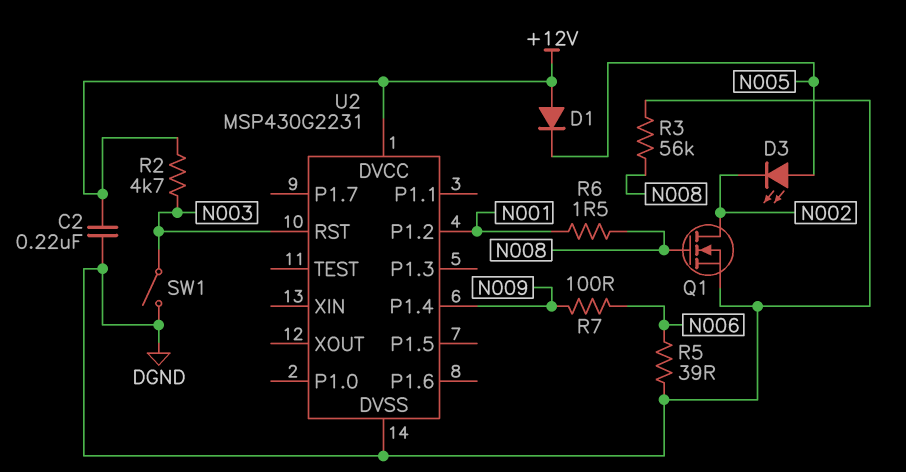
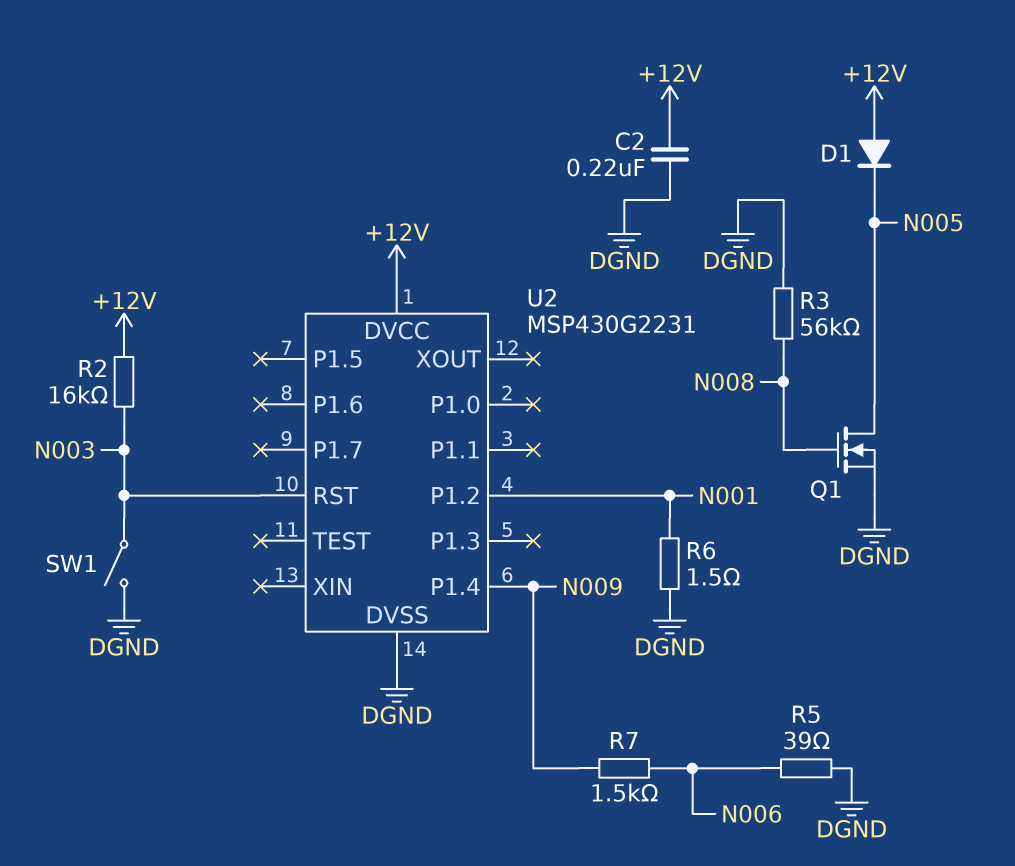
D3: LED (A N005, K N002) -> none
Q1: NMOS (G N008, D N002, S DGND) -> NMOS (G N008, D N005, S DGND)
R2: 4.7k (+12V, N003) -> 16k (+12V, N003)
R6: 1.5 (N001, N008) -> 1.5 (DGND, N001)
R7: 100 (N006, N009) -> 1.5k (N006, N009)

